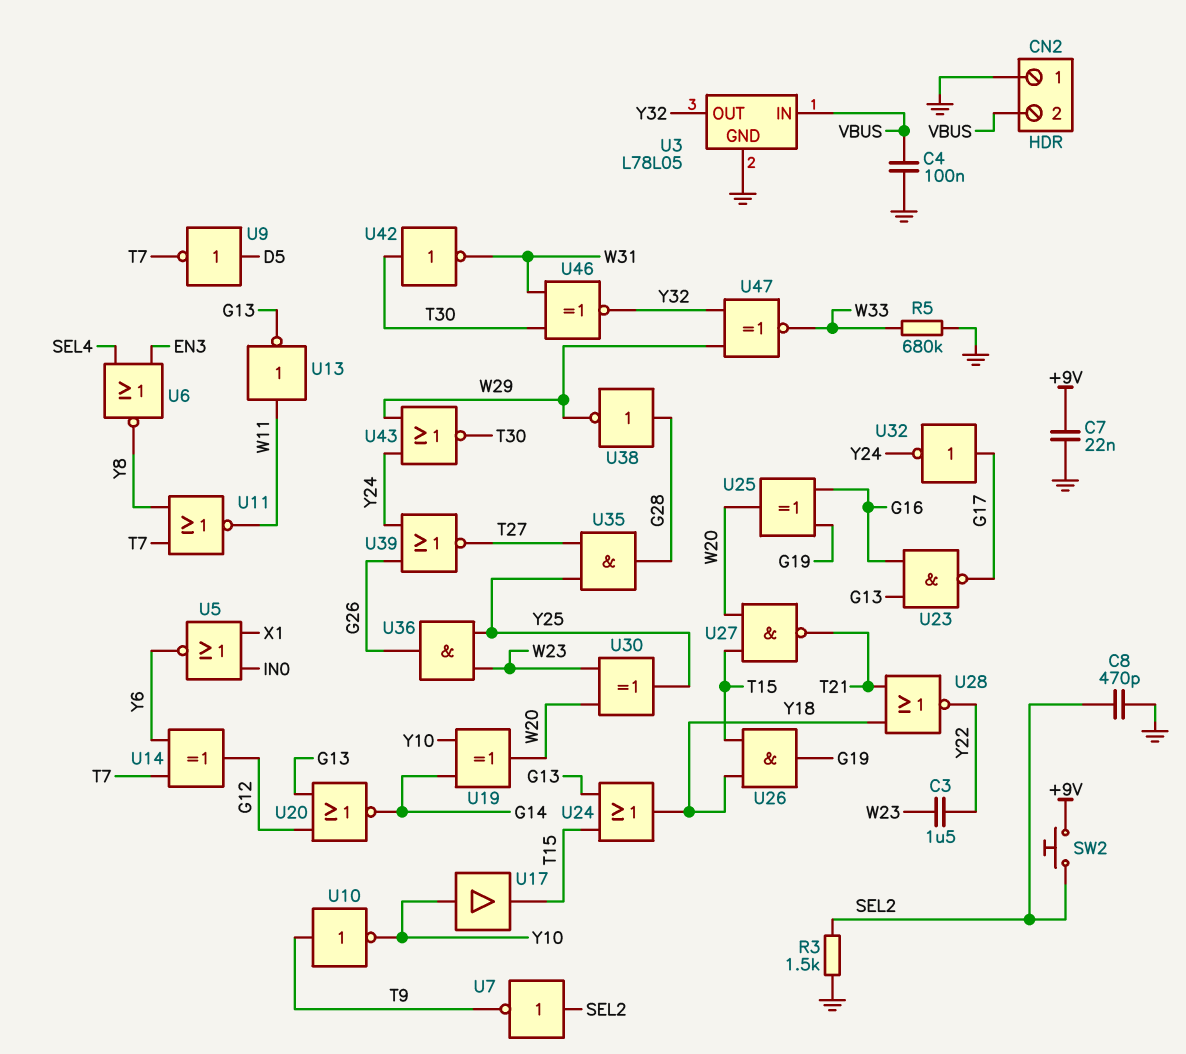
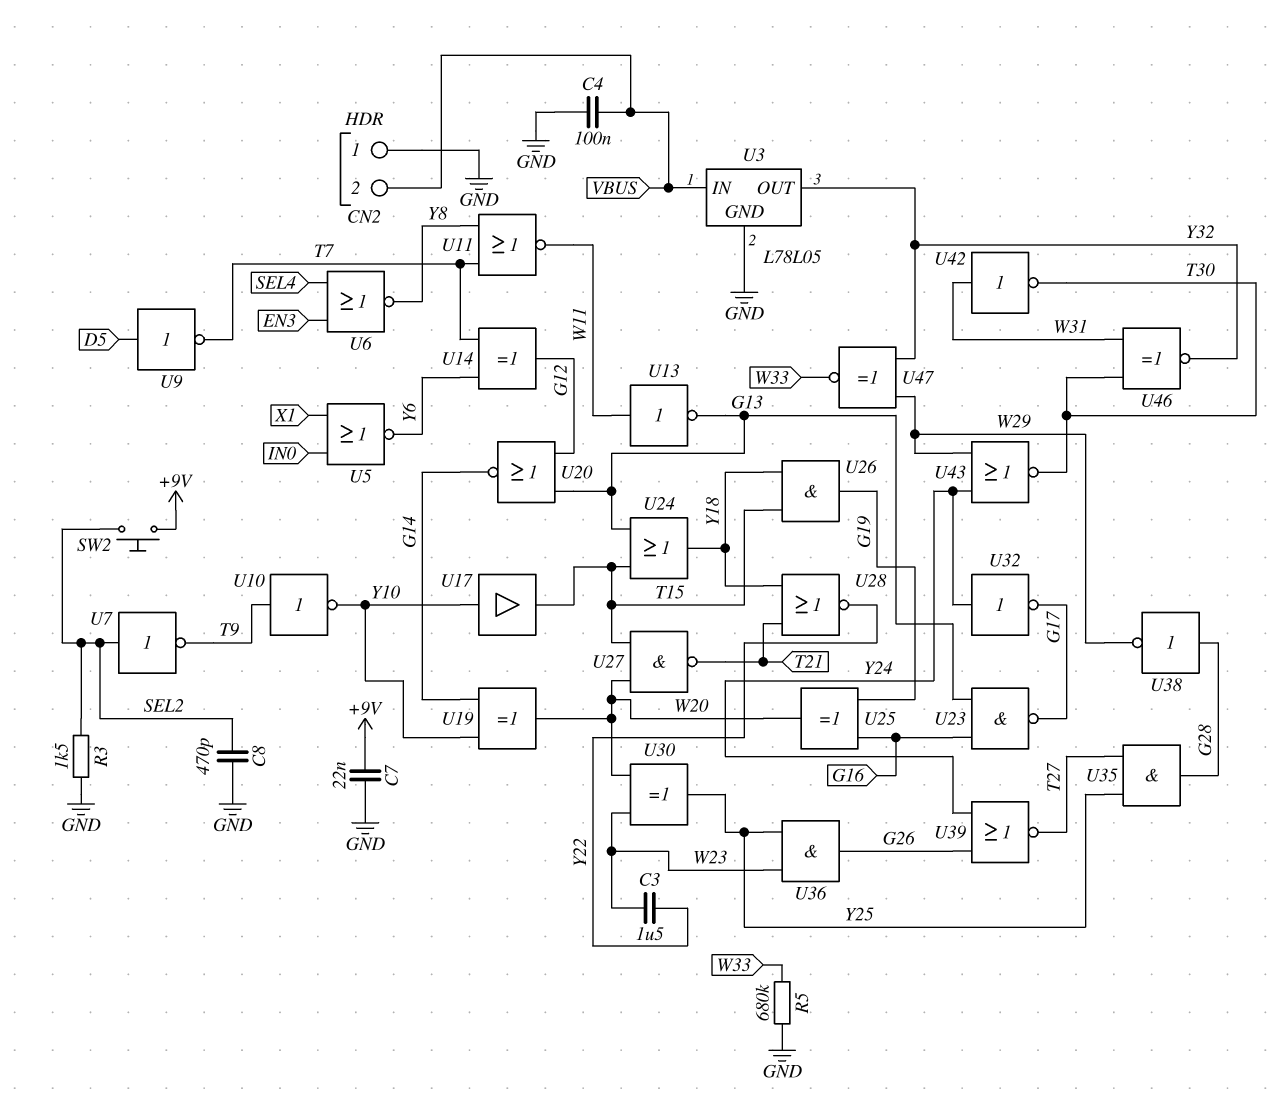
U32: NOT (in G17, out Y24) -> NOT (in Y24, out G17)
U42: NOT (in T30, out W31) -> NOT (in W31, out T30)

